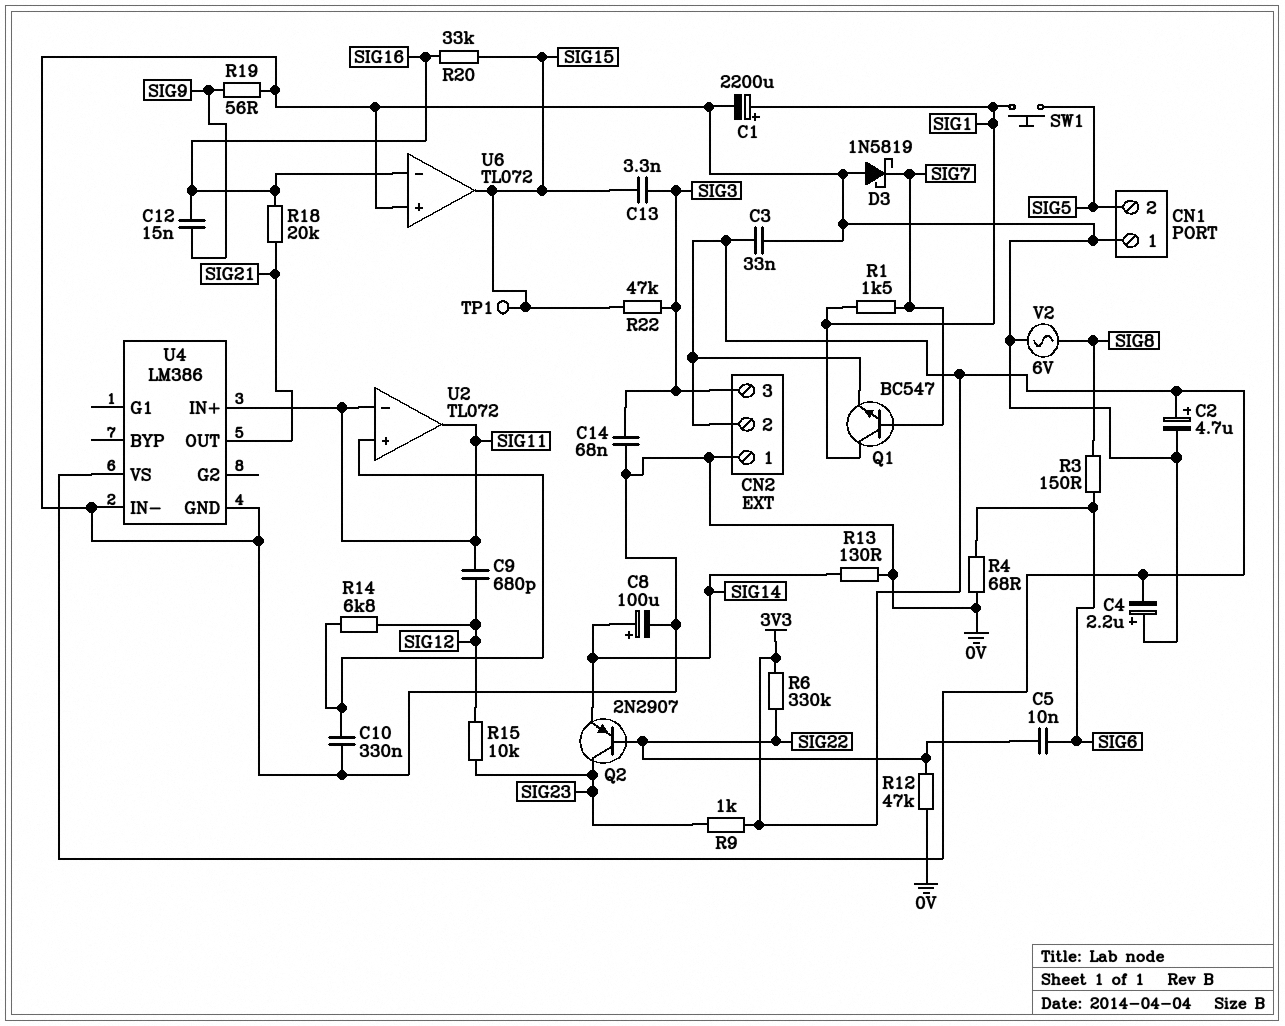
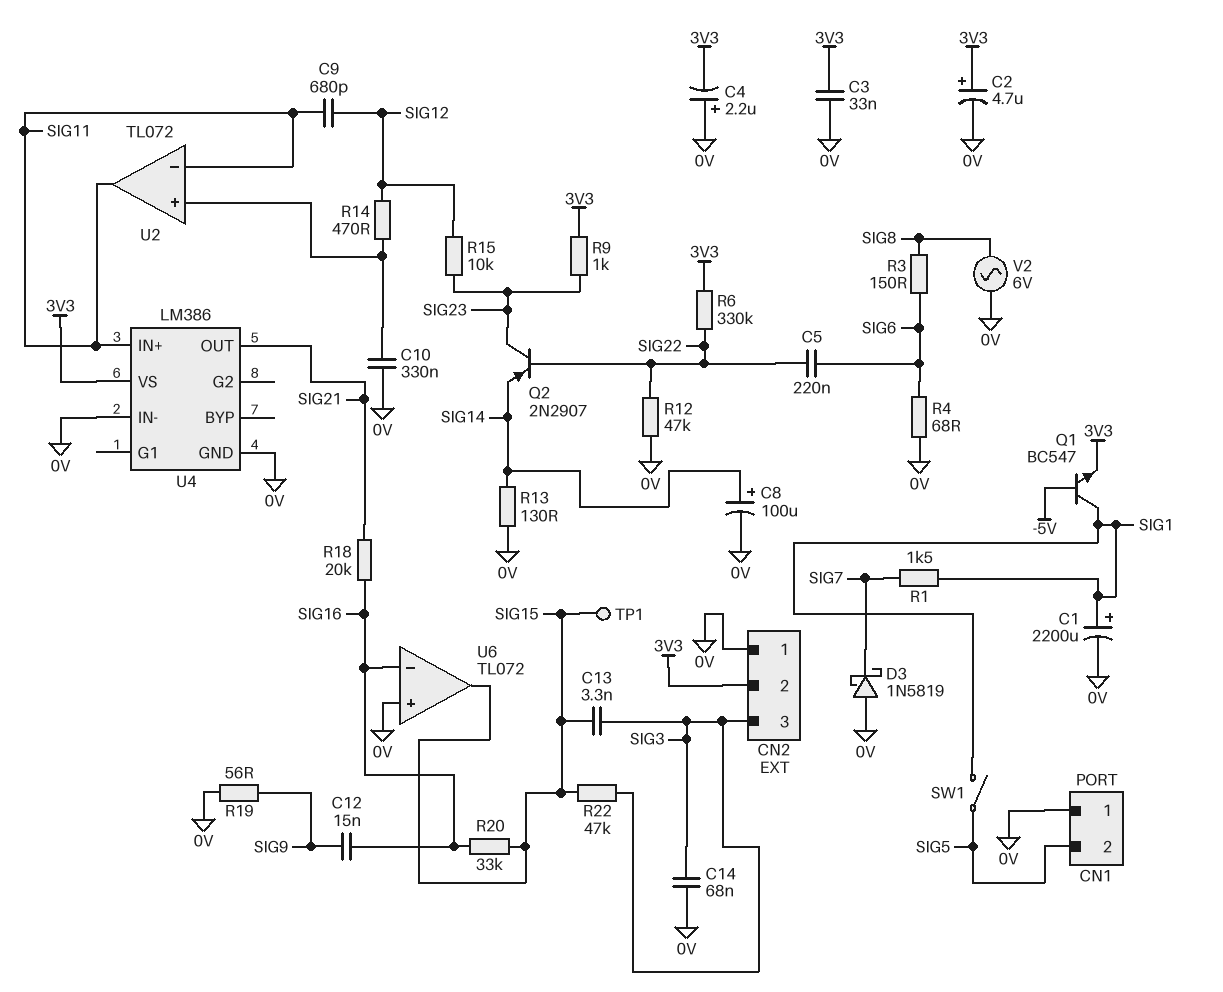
C5: 10nF (SIG6, SIG22) -> 220nF (SIG6, SIG22)
Q1: NPN BC547 (B SIG7, C SIG1, E 3V3) -> NPN BC547 (B -5V, C SIG1, E 3V3)
R14: 6.8k (SIG12, U2/in+) -> 470 (SIG12, U2/in+)
SW1: button (SIG1, SIG5) -> switch (SIG1, SIG5)

